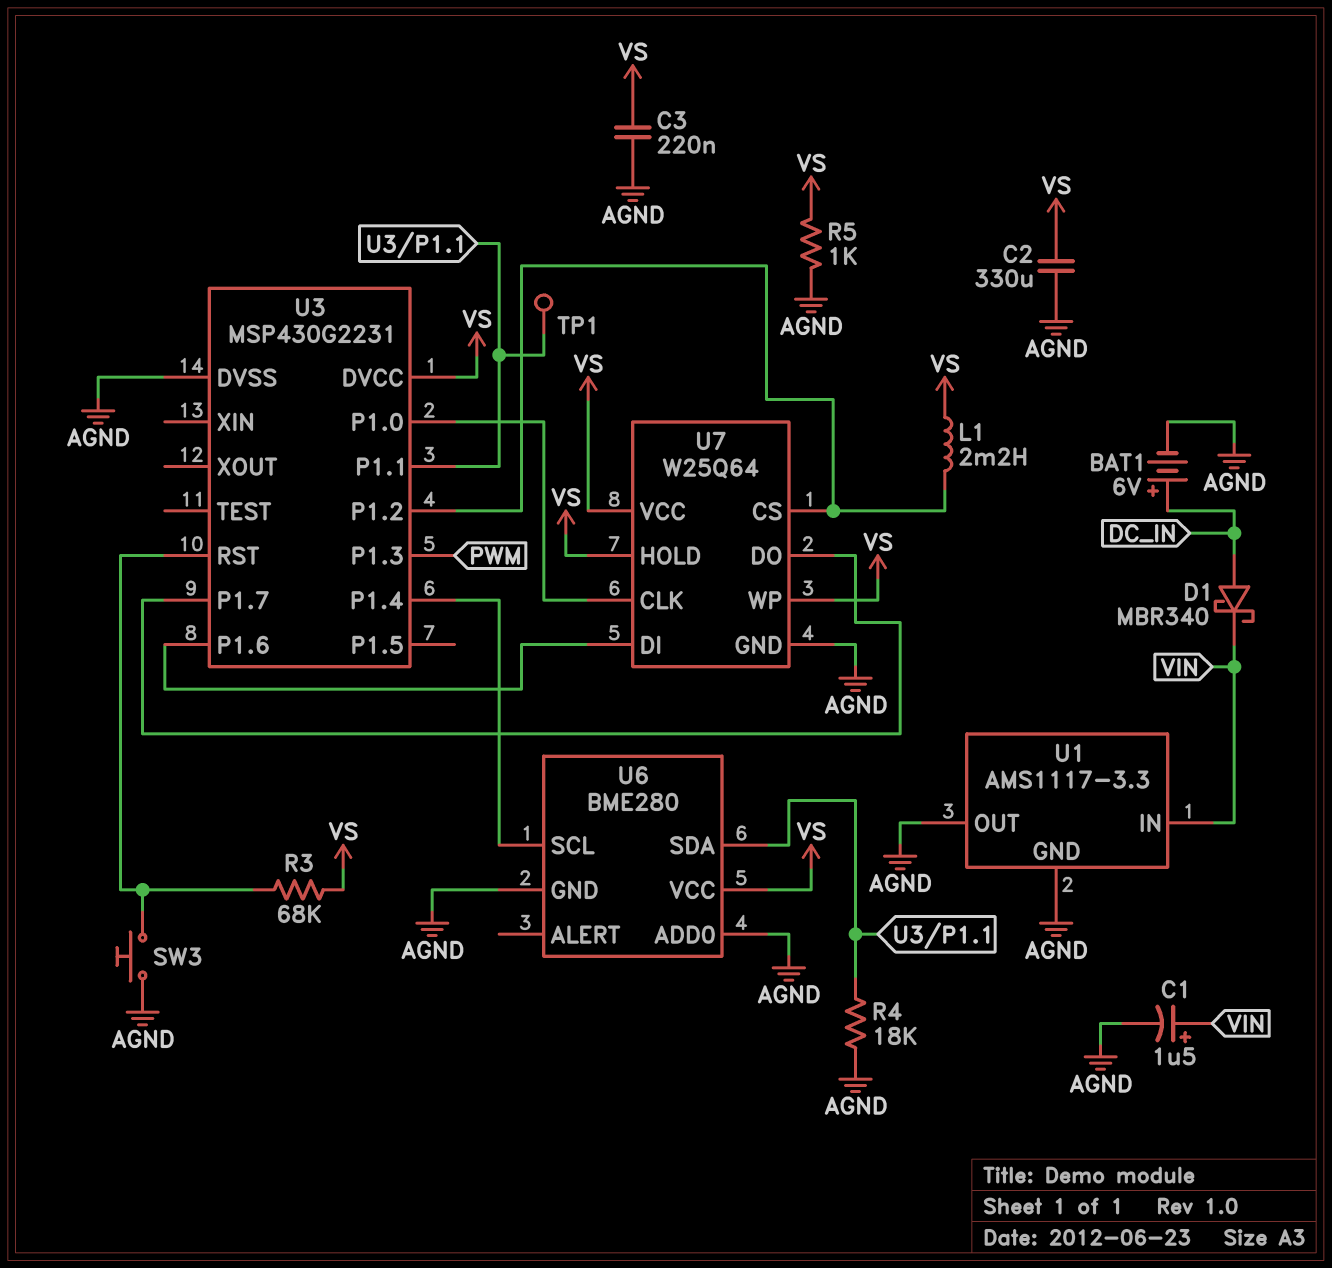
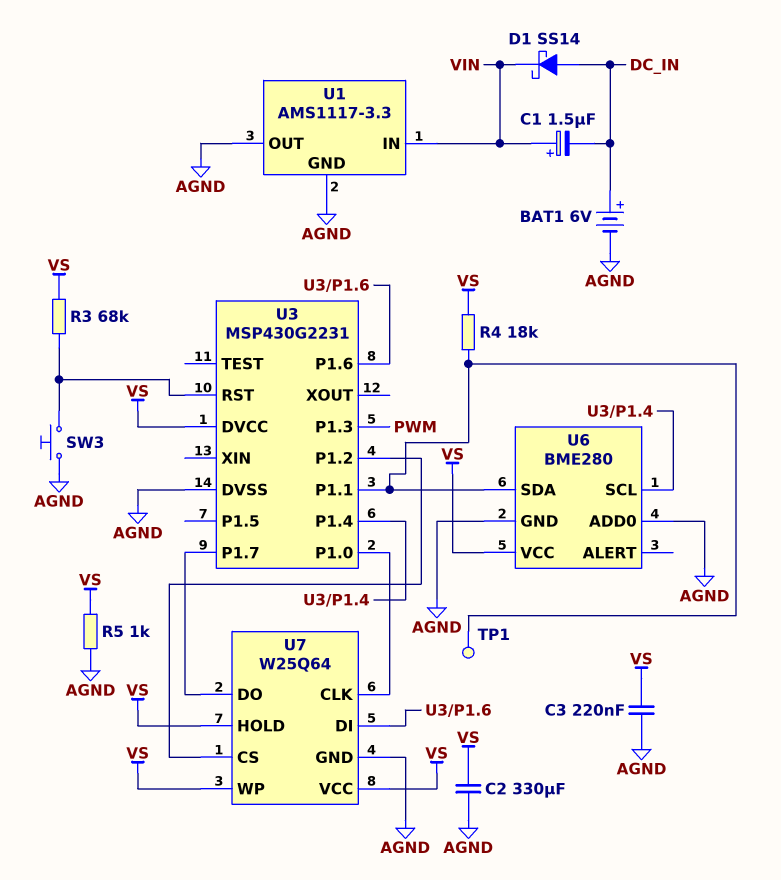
C1: 1.5uF (plus VIN, minus AGND) -> 1.5uF (plus VIN, minus DC_IN)
D1: schottky MBR340 (A DC_IN, K VIN) -> schottky SS14 (A DC_IN, K VIN)
L1: 2.2mH (U3/P1.2, VS) -> none
R4: 18k (AGND, U3/P1.1) -> 18k (U3/P1.1, VS)

